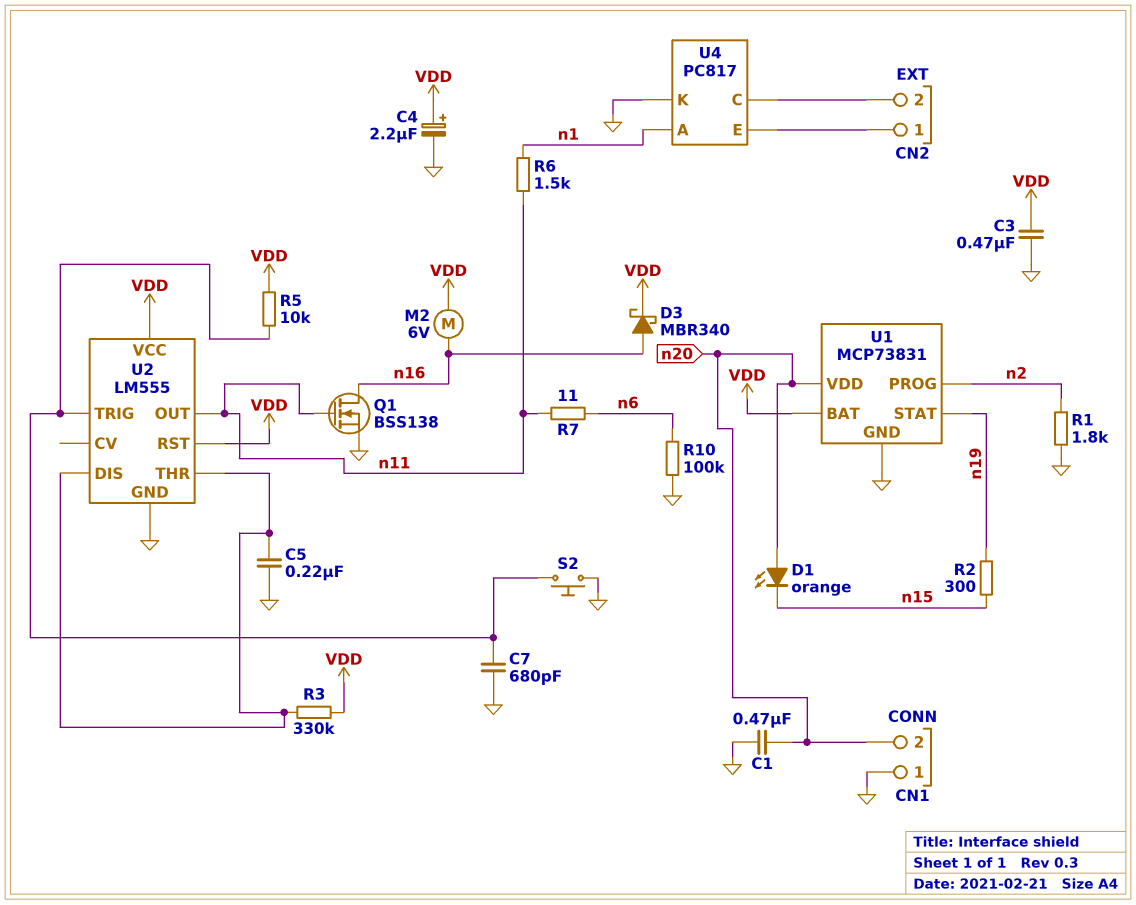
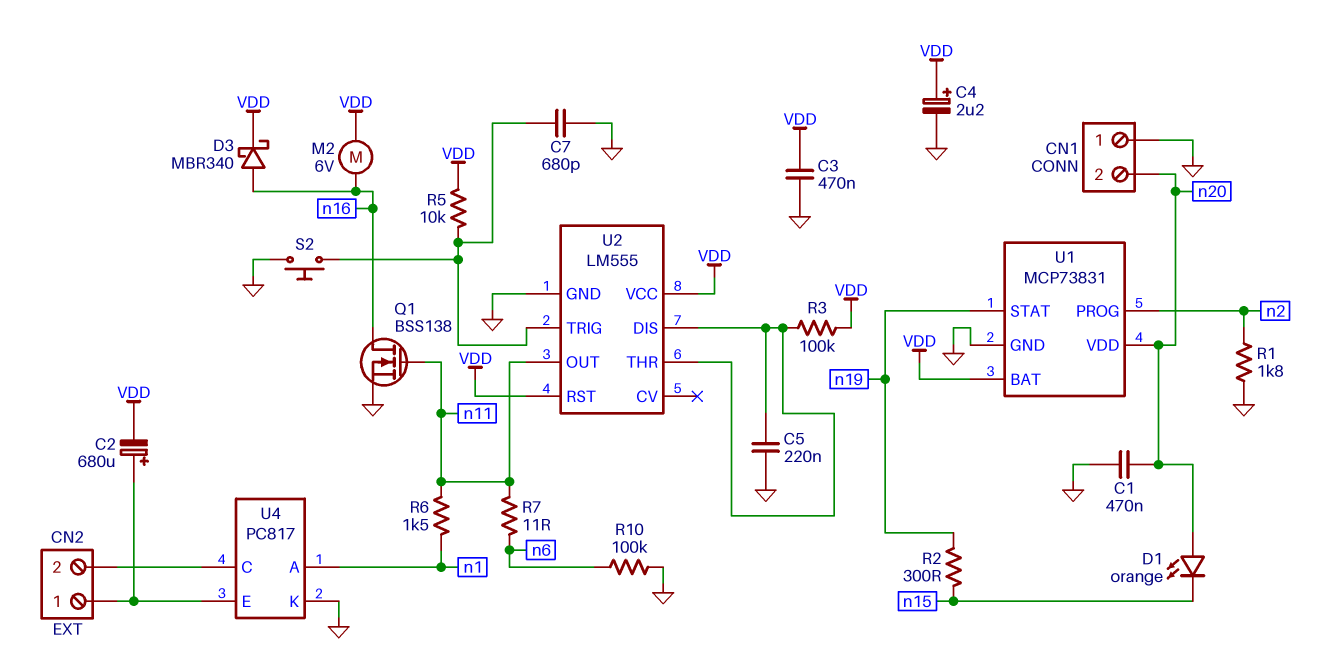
C2: none -> 680uF (plus CN2/1, minus VDD)
R3: 330k (U2/DIS, VDD) -> 100k (U2/DIS, VDD)

